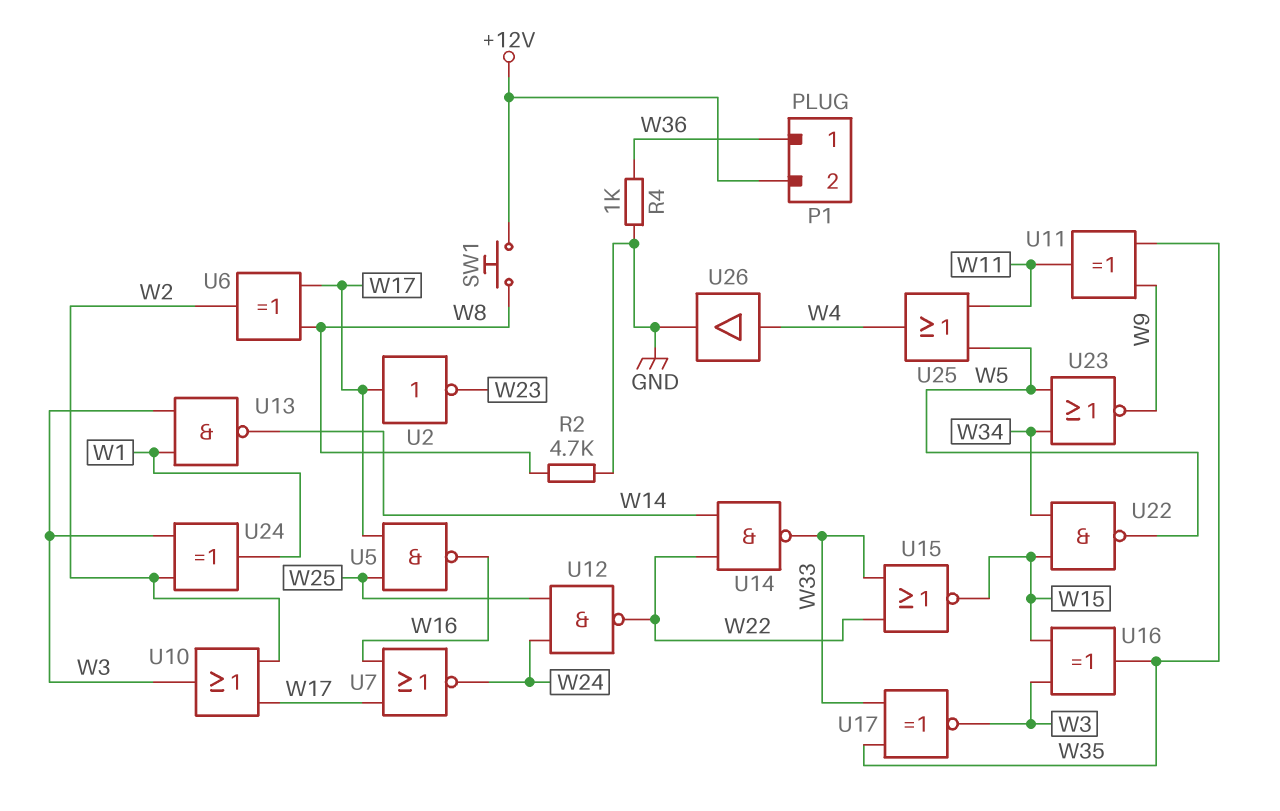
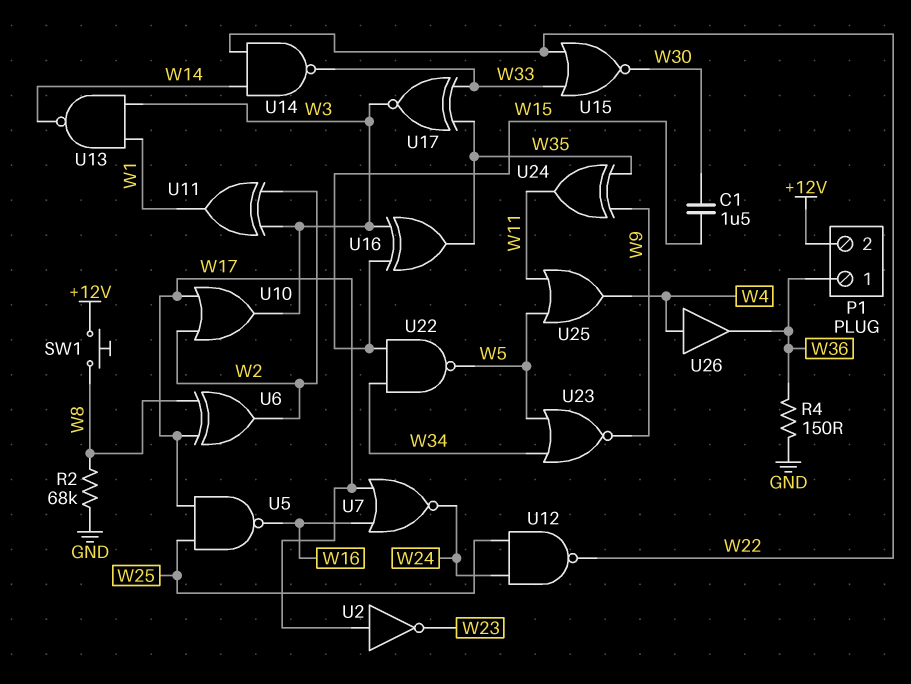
C1: none -> 1.5uF (W15, W30)
R2: 4.7k (GND, W8) -> 68k (GND, W8)
R4: 1k (GND, W36) -> 150 (GND, W36)
U11: XOR (in W9, in W35, out W11) -> XOR (in W2, in W3, out W1)
U15: NOR (in W22, in W33, out W15) -> NOR (in W22, in W33, out W30)
U24: XOR (in W2, in W3, out W1) -> XOR (in W9, in W35, out W11)
U26: buffer (in W4, out GND) -> buffer (in W4, out W36)

